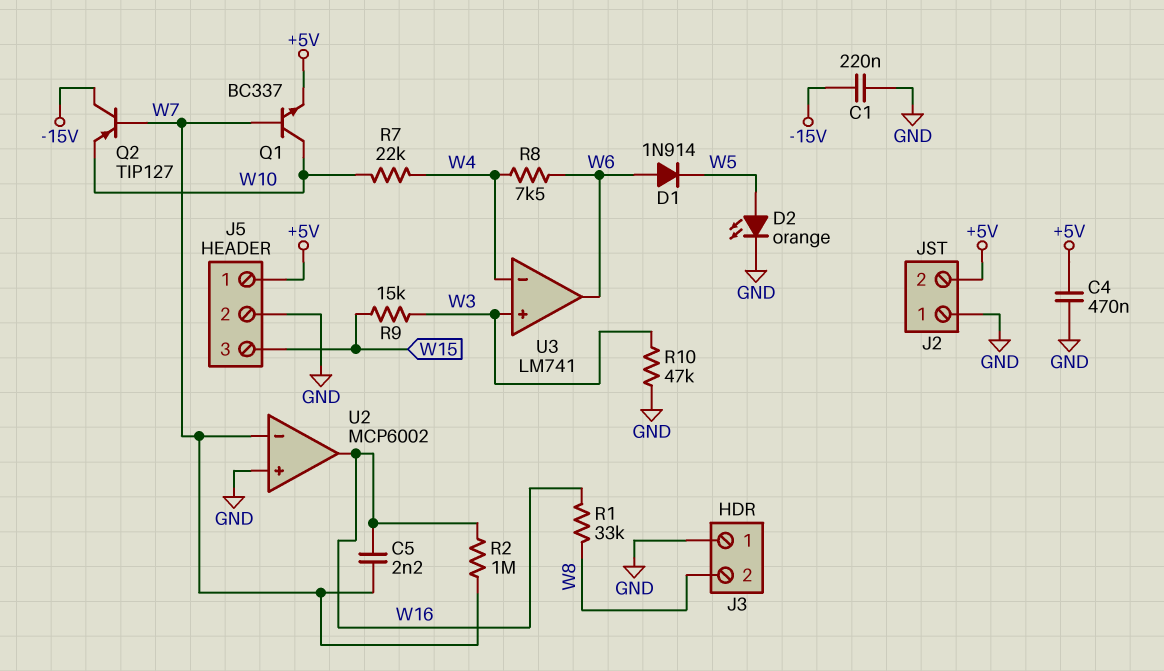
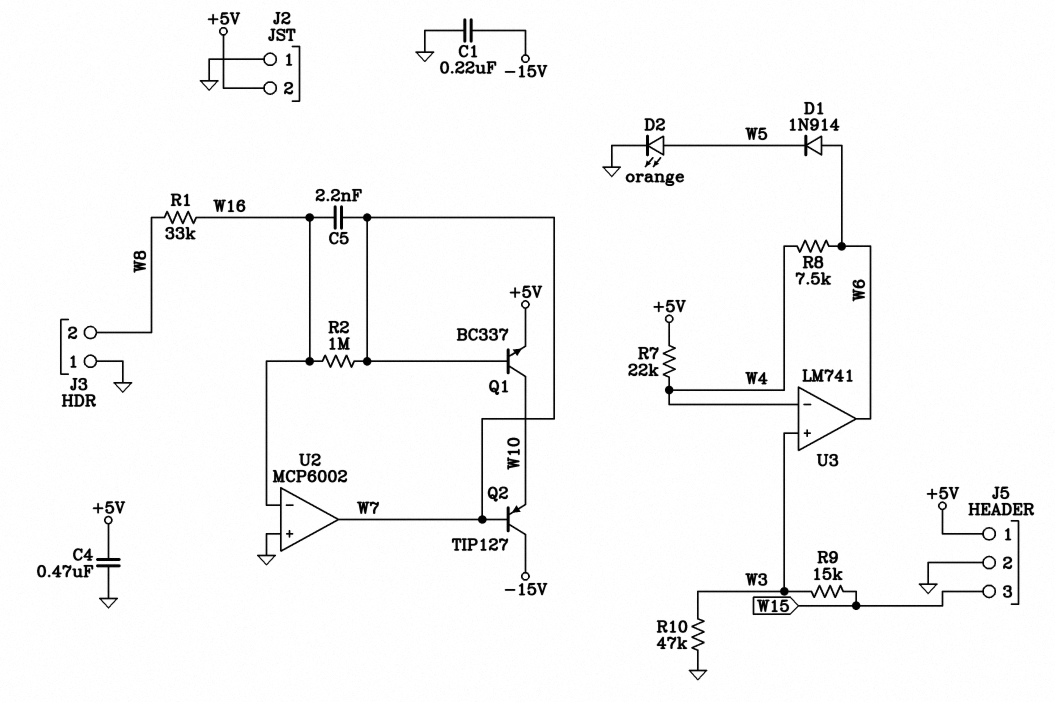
R7: 22k (W4, W10) -> 22k (+5V, W4)
U2 pin in-: W7 -> W16
U2 pin out: W16 -> W7

